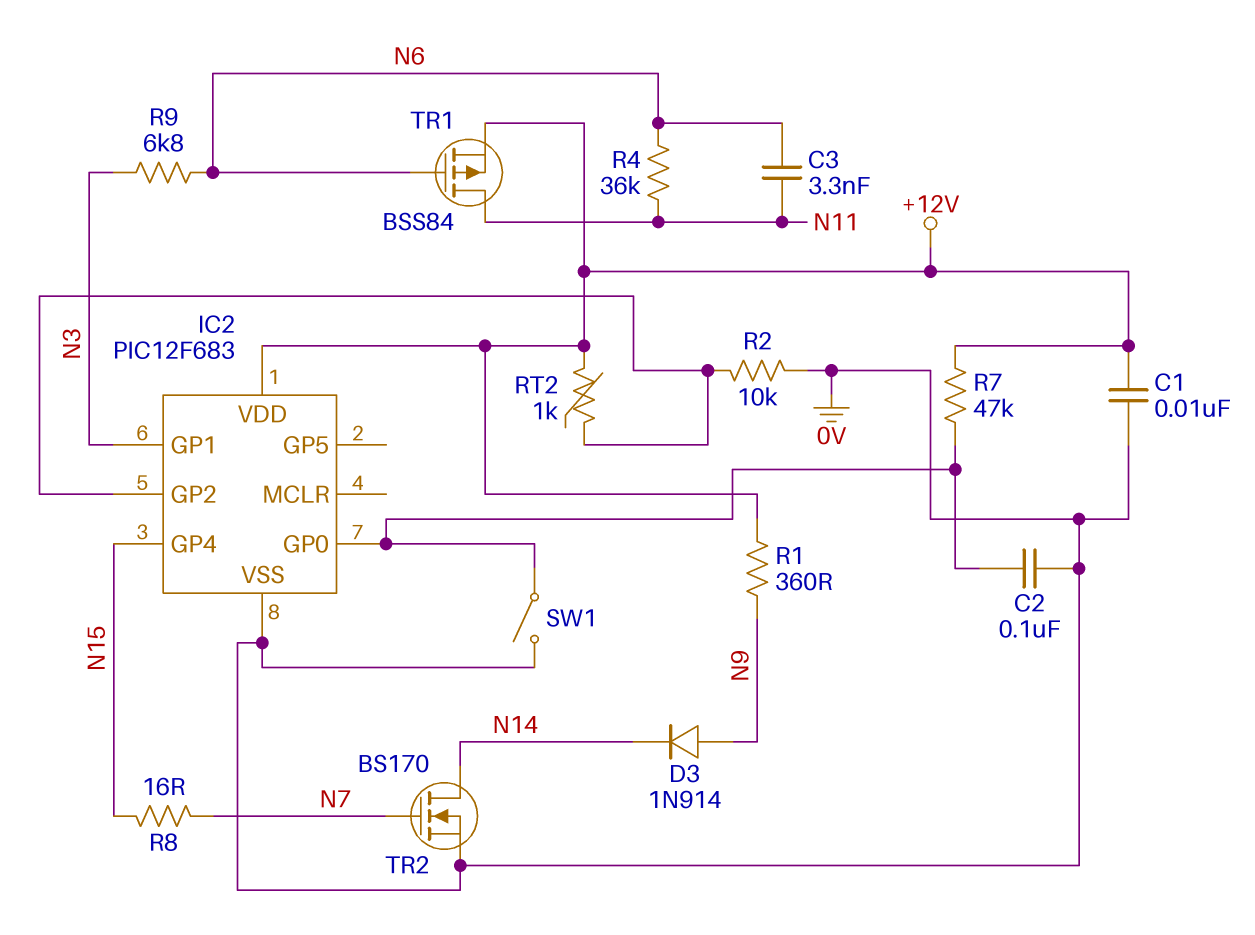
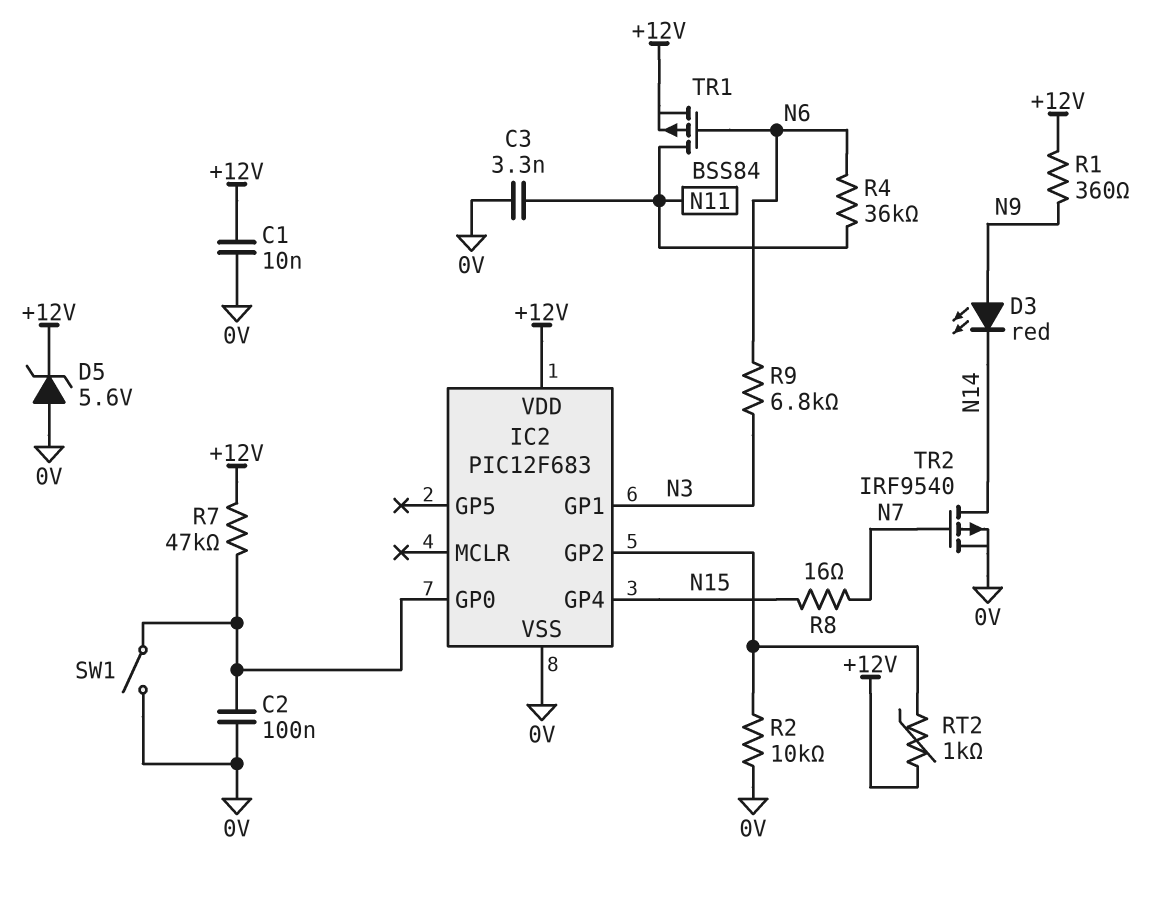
C3: 3.3nF (N6, N11) -> 3.3nF (0V, N11)
D3: diode 1N914 (A N9, K N14) -> LED red (A N9, K N14)
D5: none -> zener 5.6V (A 0V, K +12V)
TR2: NMOS BS170 (G N7, D N14, S 0V) -> PMOS IRF9540 (G N7, D N14, S 0V)

